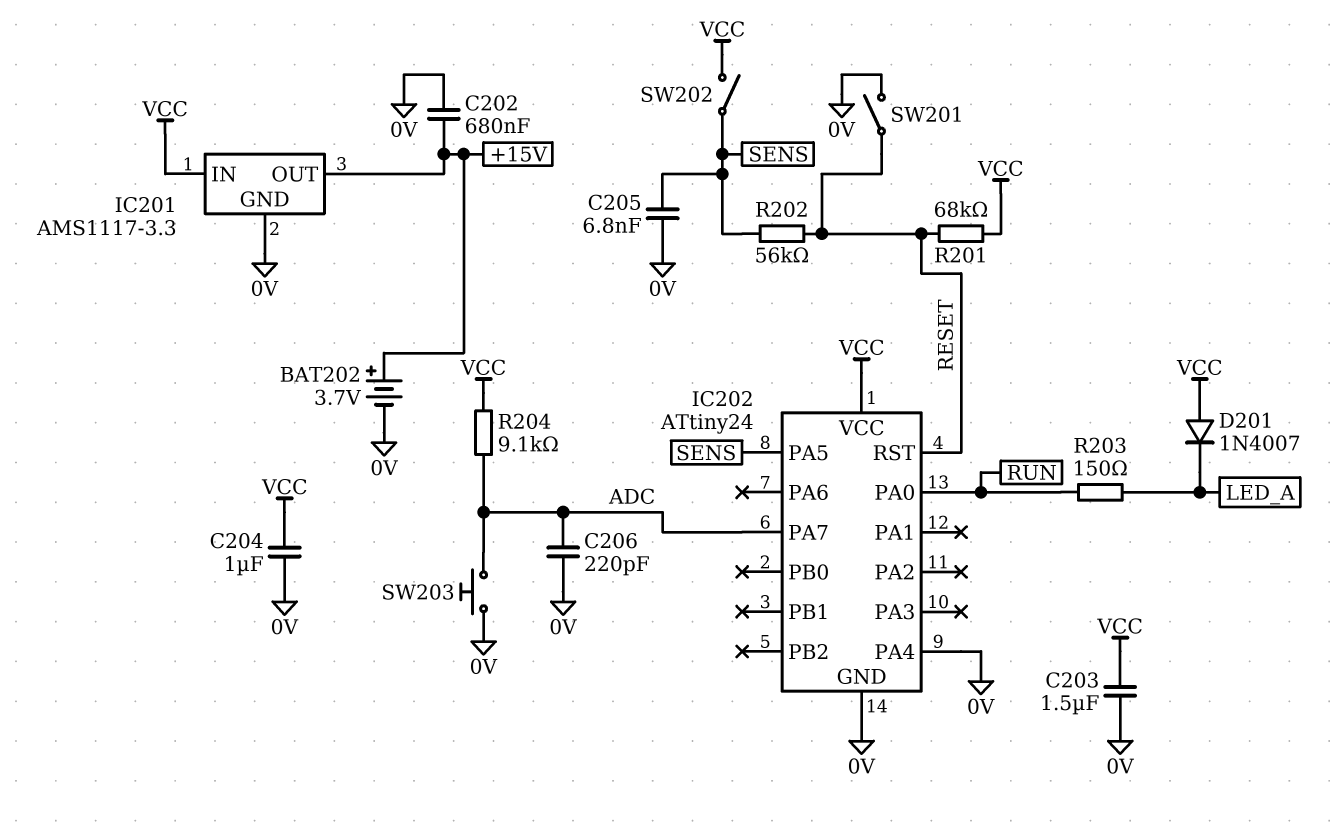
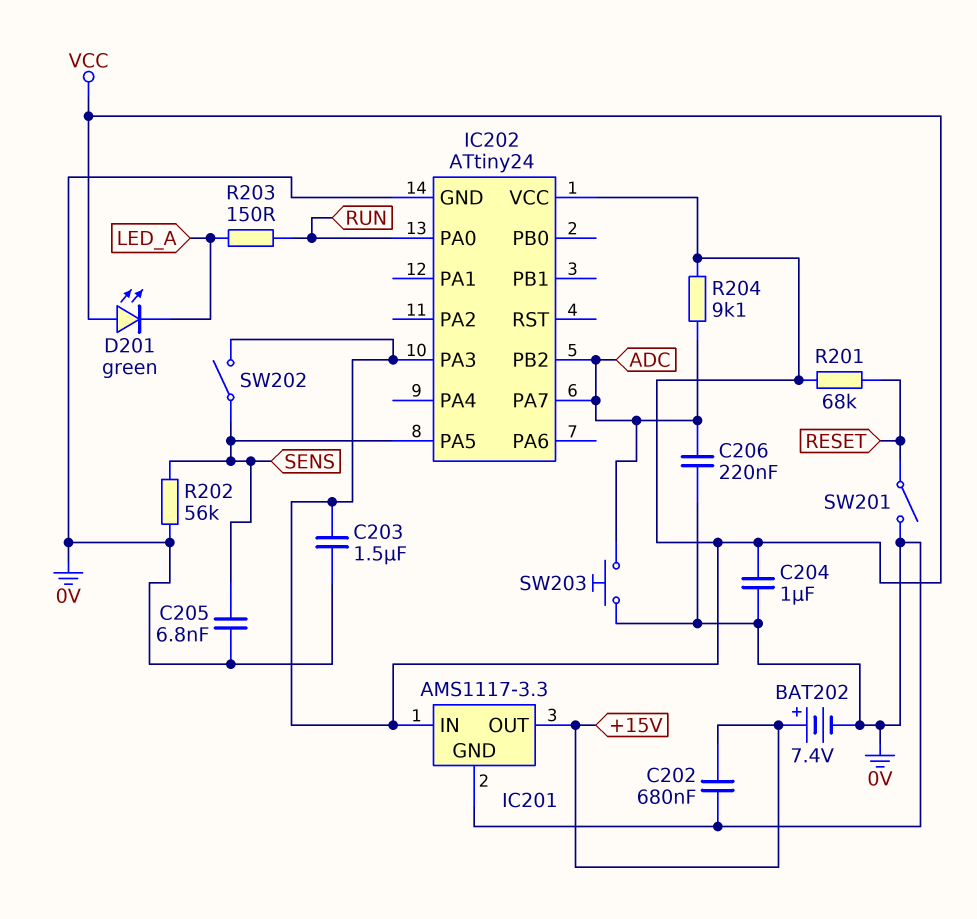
BAT202: 3.7V (plus +15V, minus 0V) -> 7.4V (plus +15V, minus 0V)
C206: 220pF (0V, ADC) -> 220nF (0V, ADC)
D201: diode 1N4007 (A VCC, K LED_A) -> LED green (A VCC, K LED_A)
IC202 pin PA3: none -> VCC
IC202 pin PA4: 0V -> none
IC202 pin PB2: none -> ADC
IC202 pin RST: RESET -> none
R202: 56k (RESET, SENS) -> 56k (0V, SENS)

